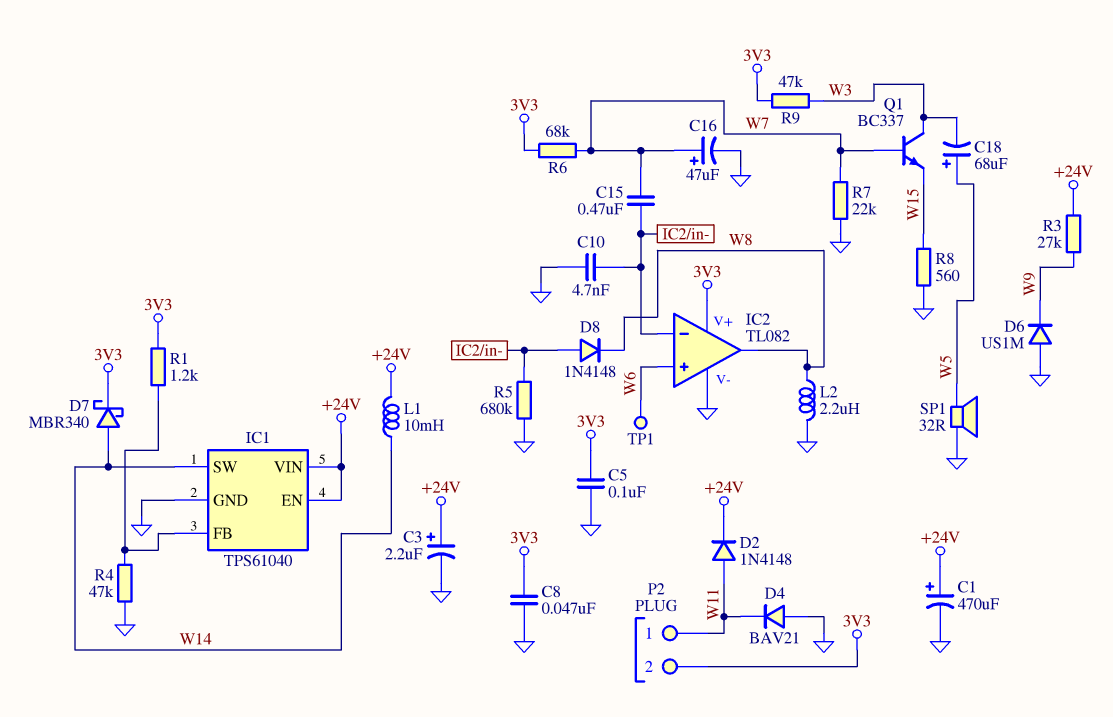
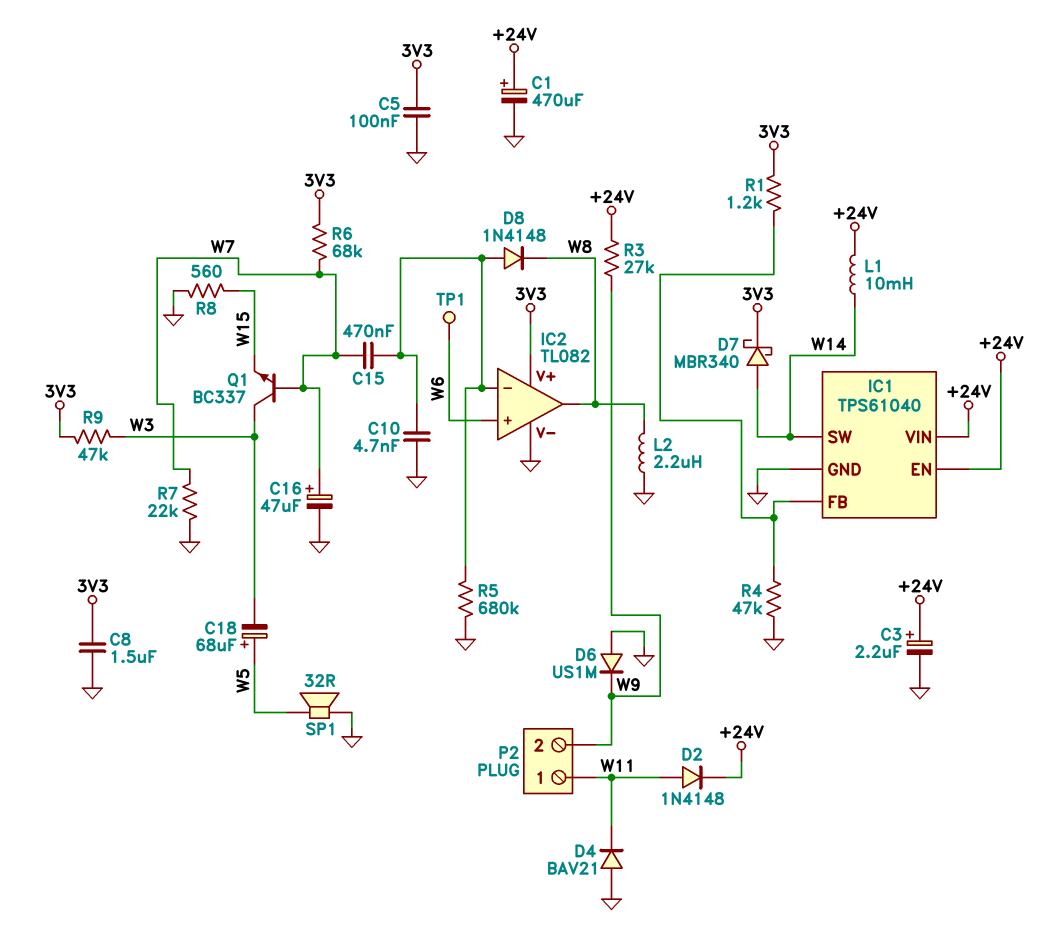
C8: 47nF (3V3, GND) -> 1.5uF (3V3, GND)
P2 pin 2: 3V3 -> W9

